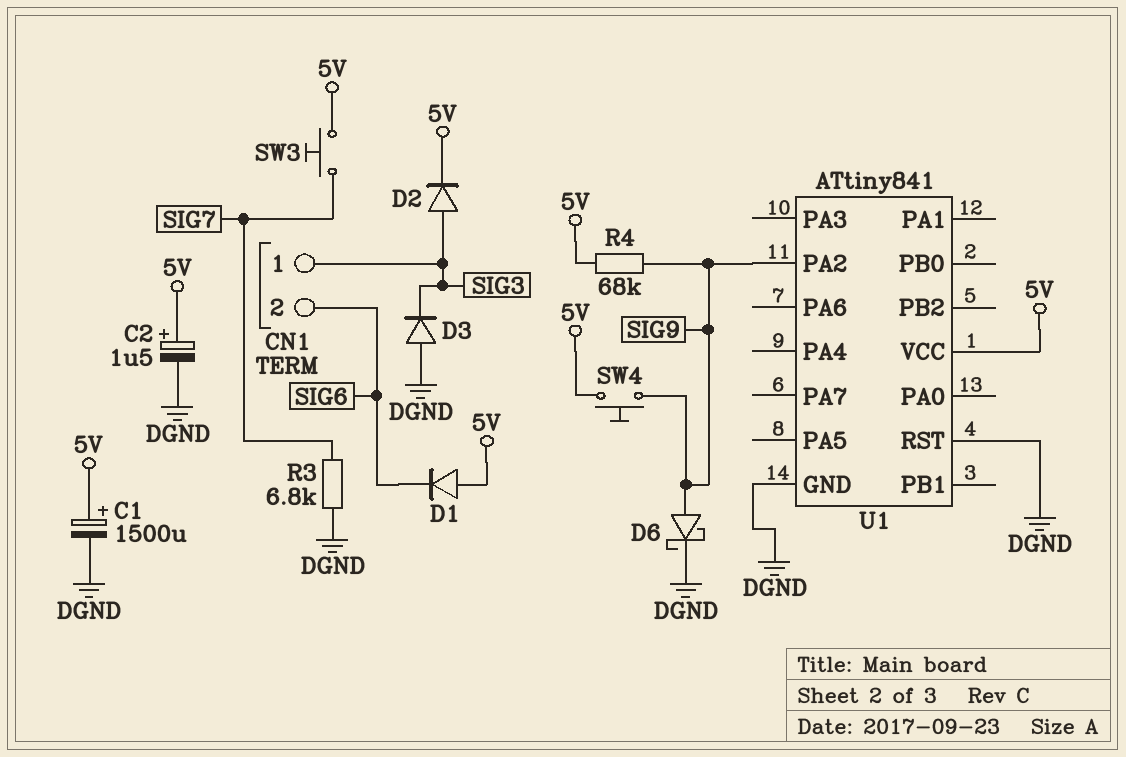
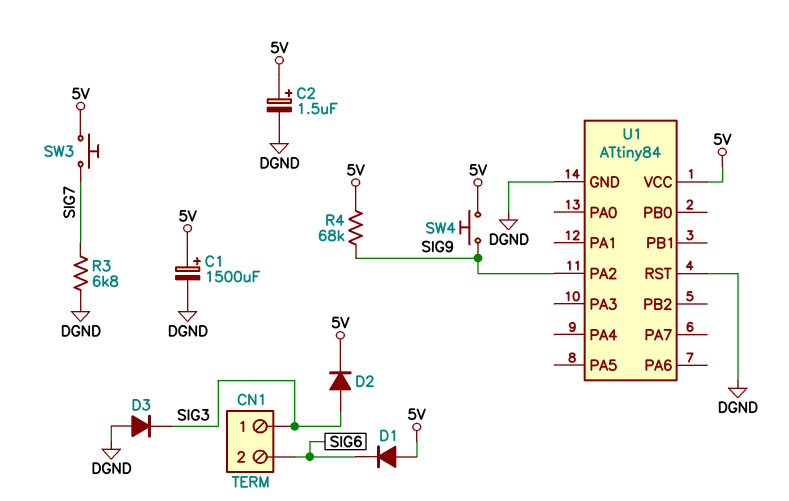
D6: schottky (A SIG9, K DGND) -> none
U1: ATtiny841 -> ATtiny84

